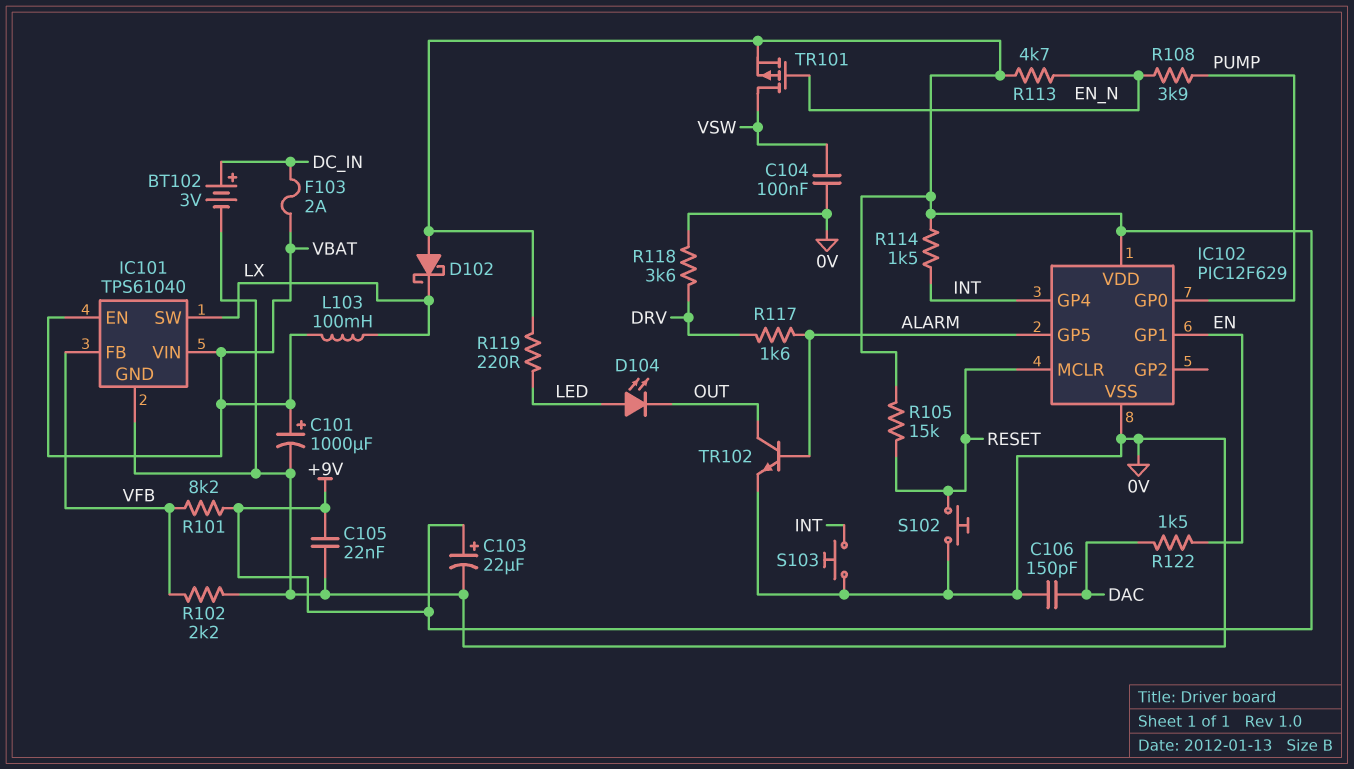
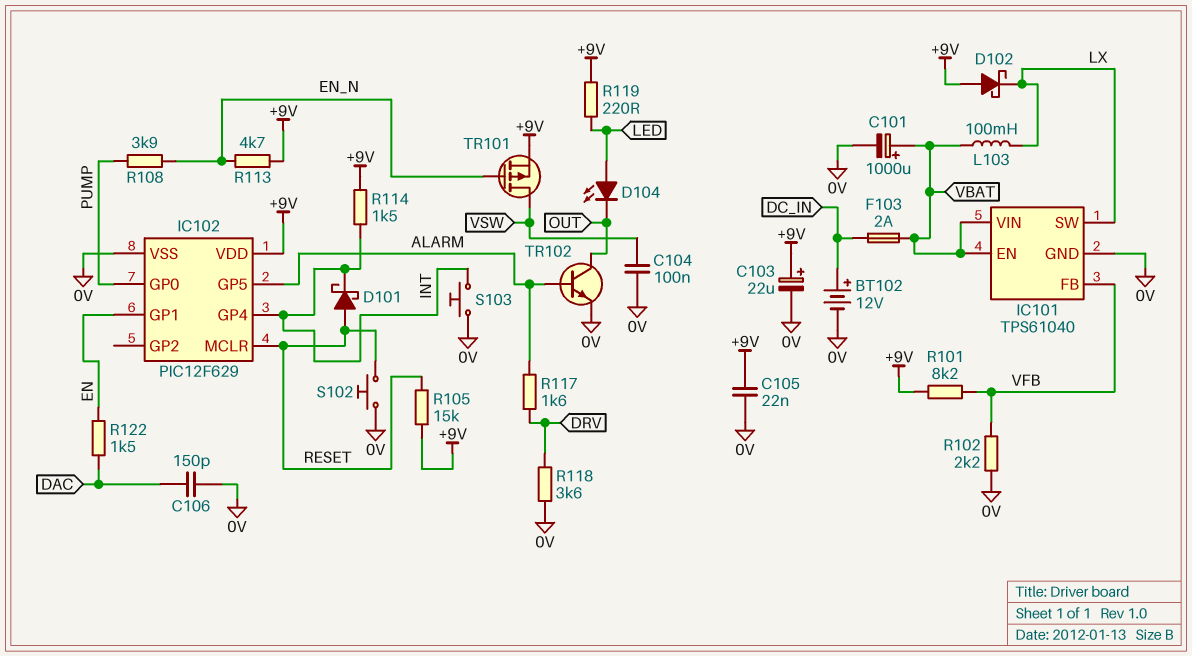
BT102: 3V (plus DC_IN, minus 0V) -> 12V (plus DC_IN, minus 0V)
D101: none -> schottky (A RESET, K INT)

